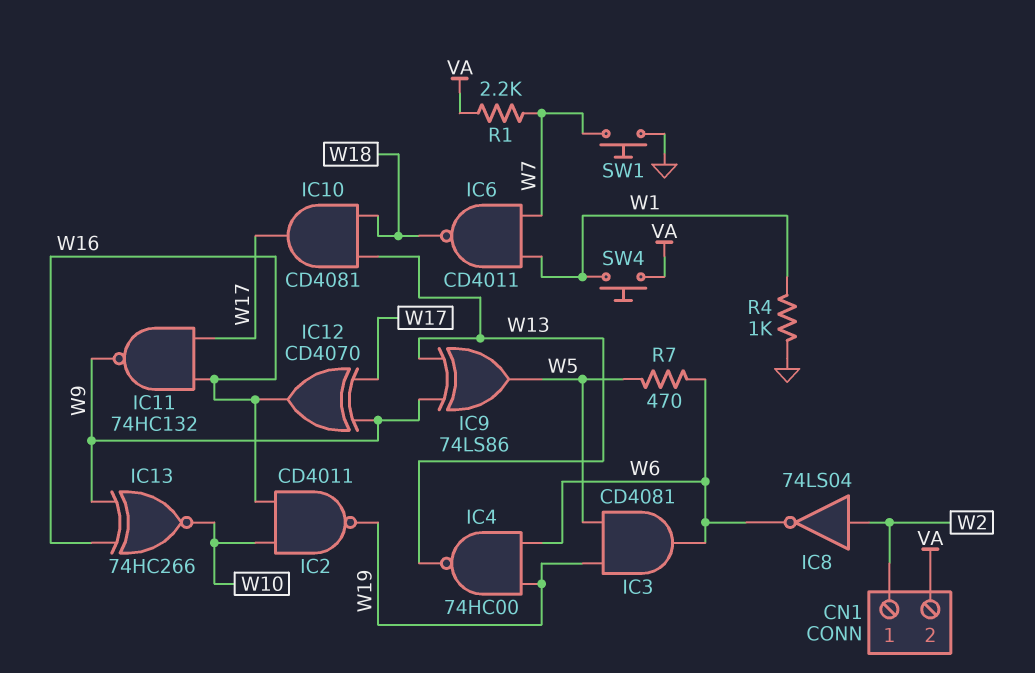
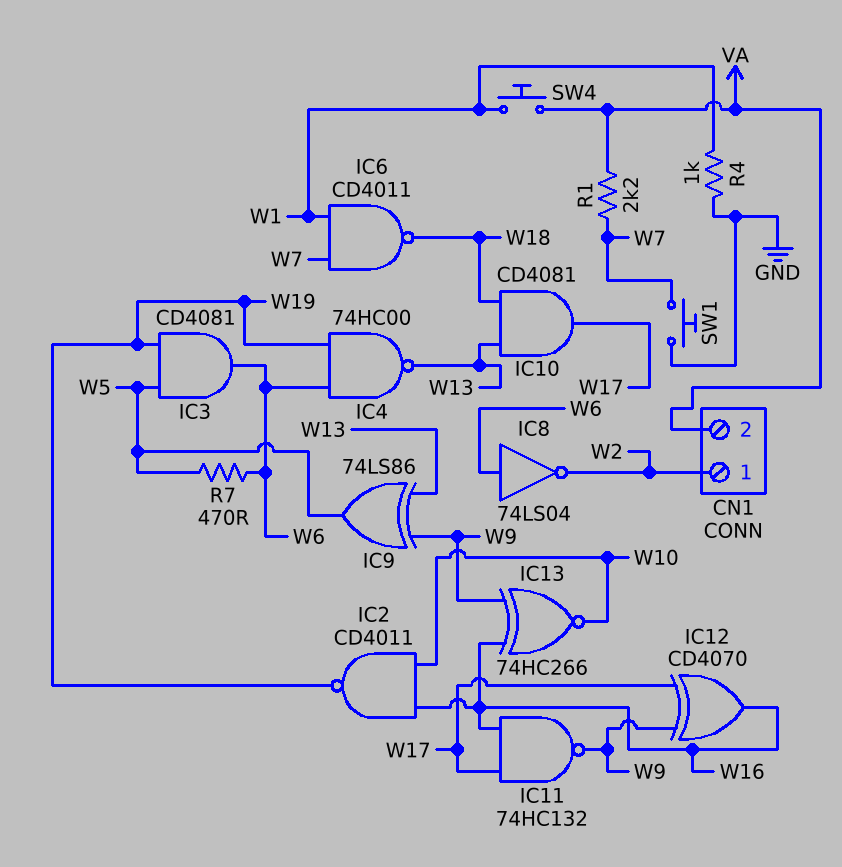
IC8: NOT 74LS04 (in W2, out W6) -> NOT 74LS04 (in W6, out W2)

